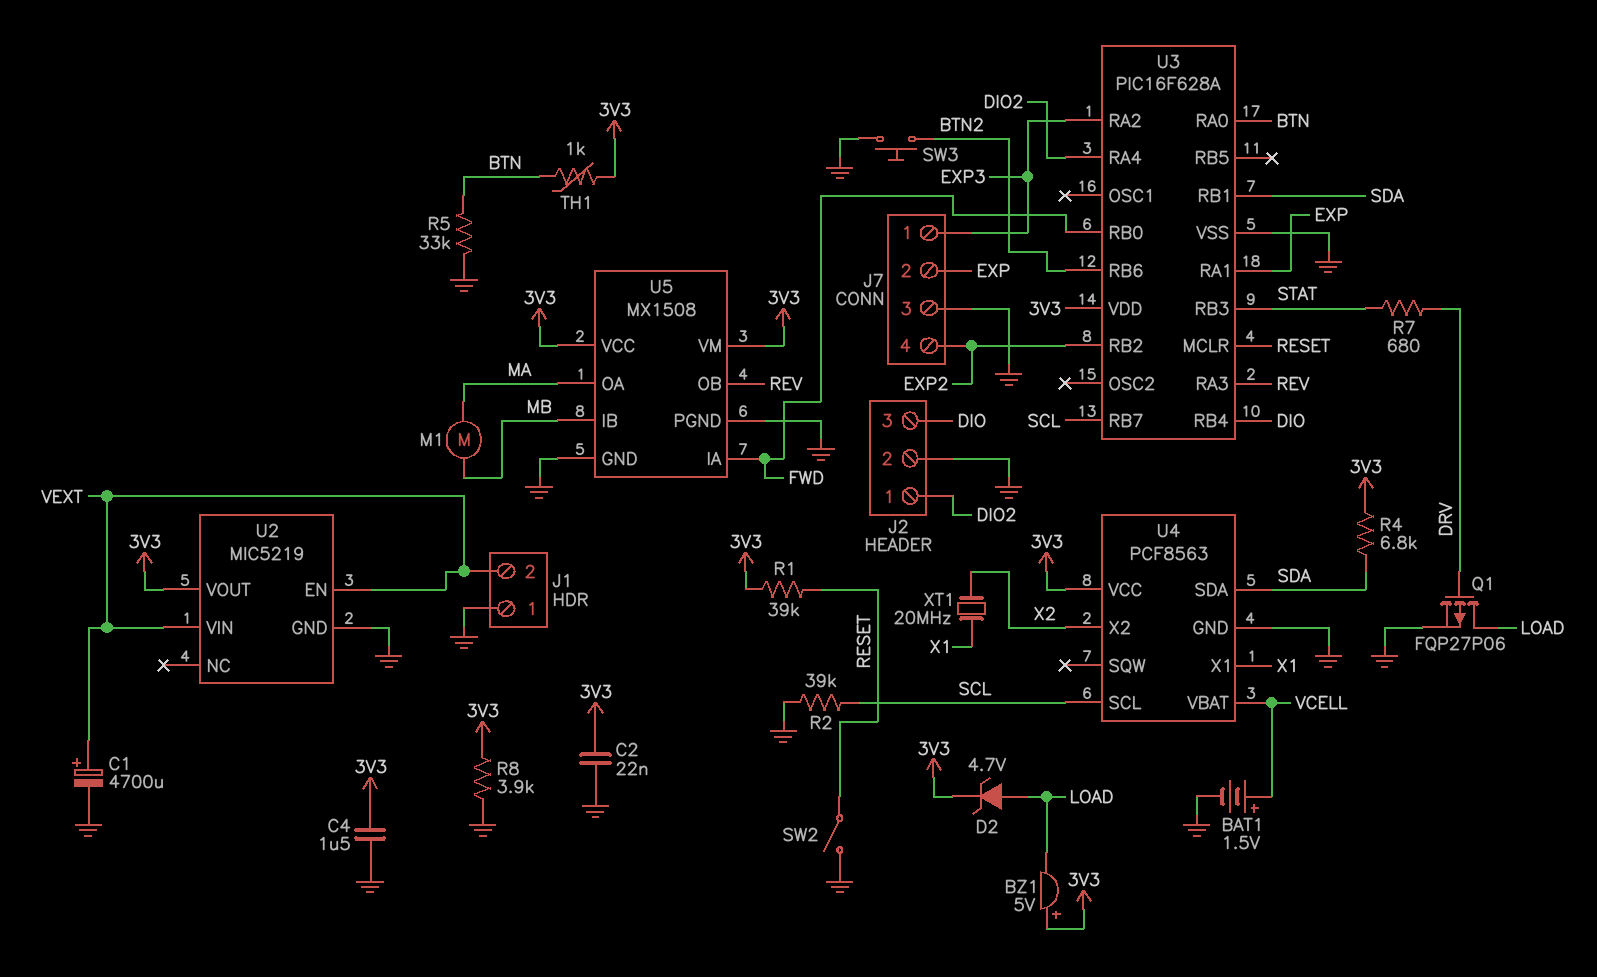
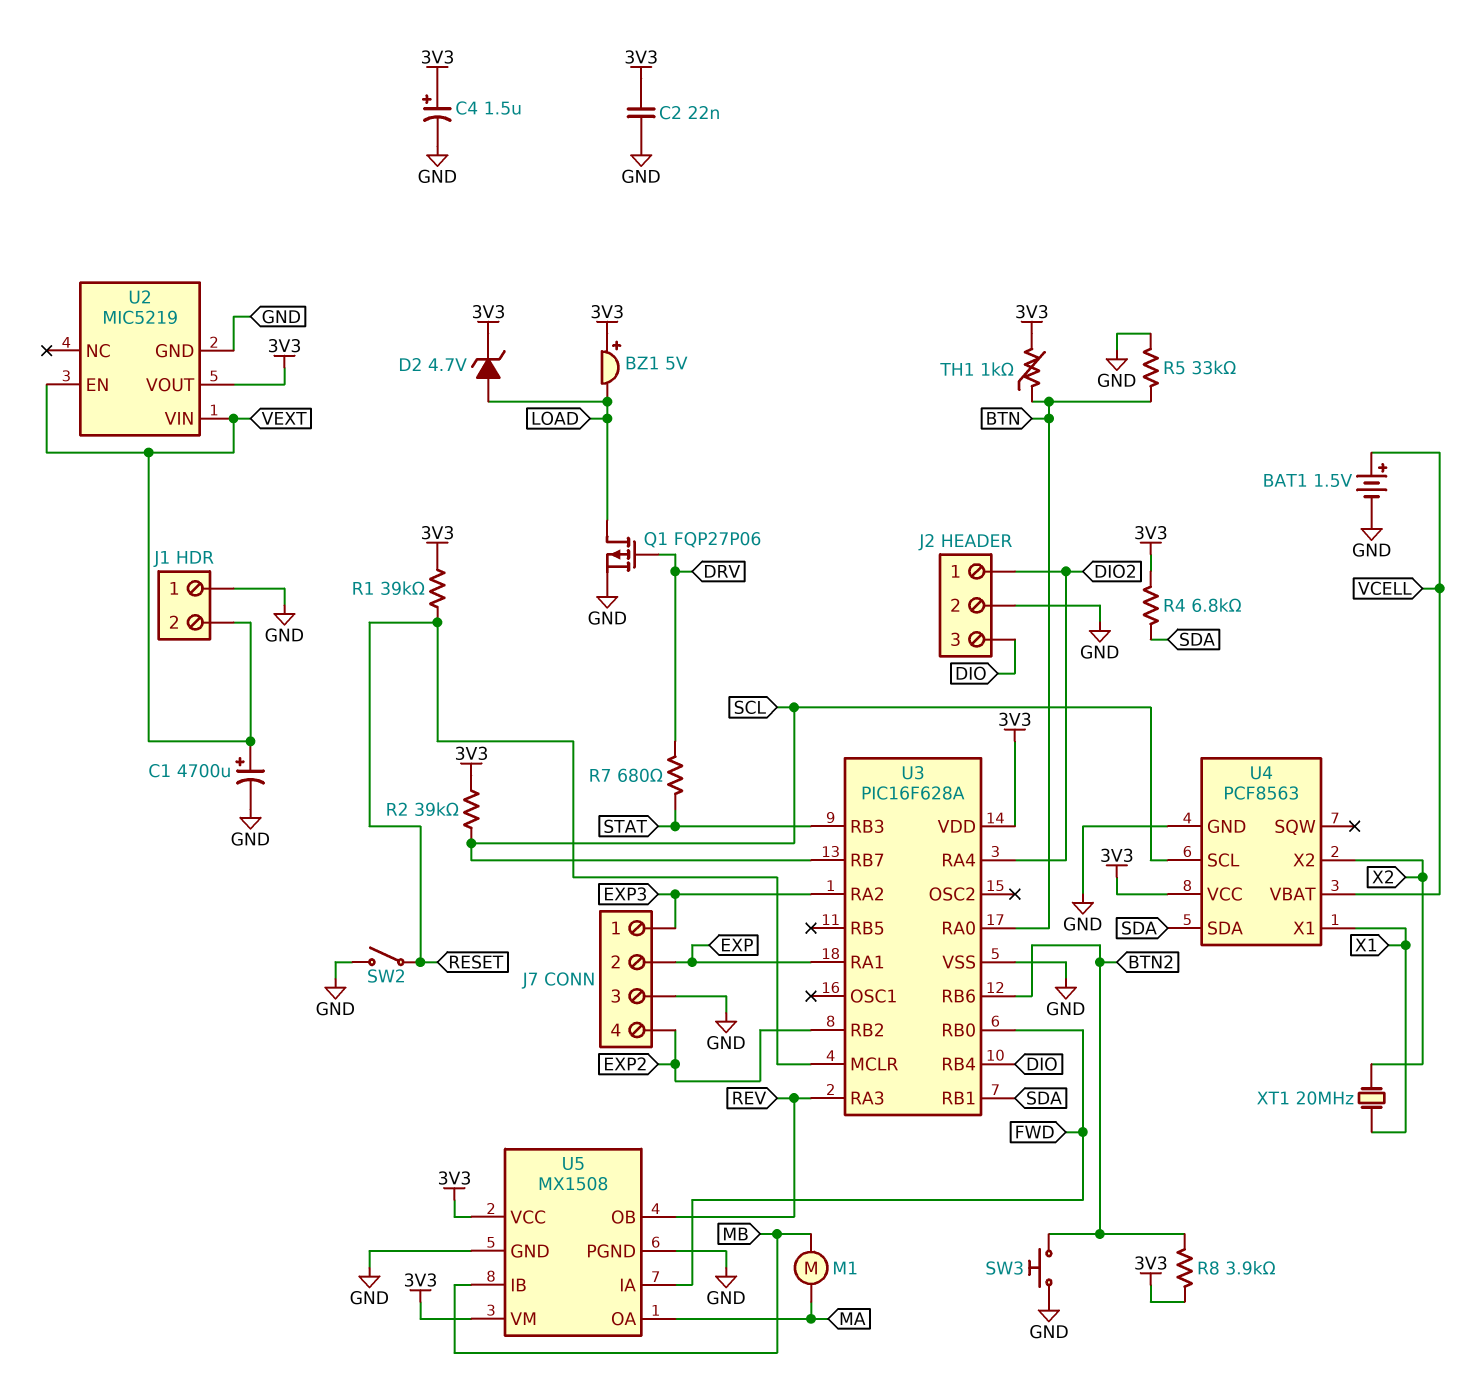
C4: 1.5uF (3V3, GND) -> 1.5uF (plus 3V3, minus GND)
R2: 39k (GND, SCL) -> 39k (3V3, SCL)
R8: 3.9k (3V3, GND) -> 3.9k (3V3, BTN2)

